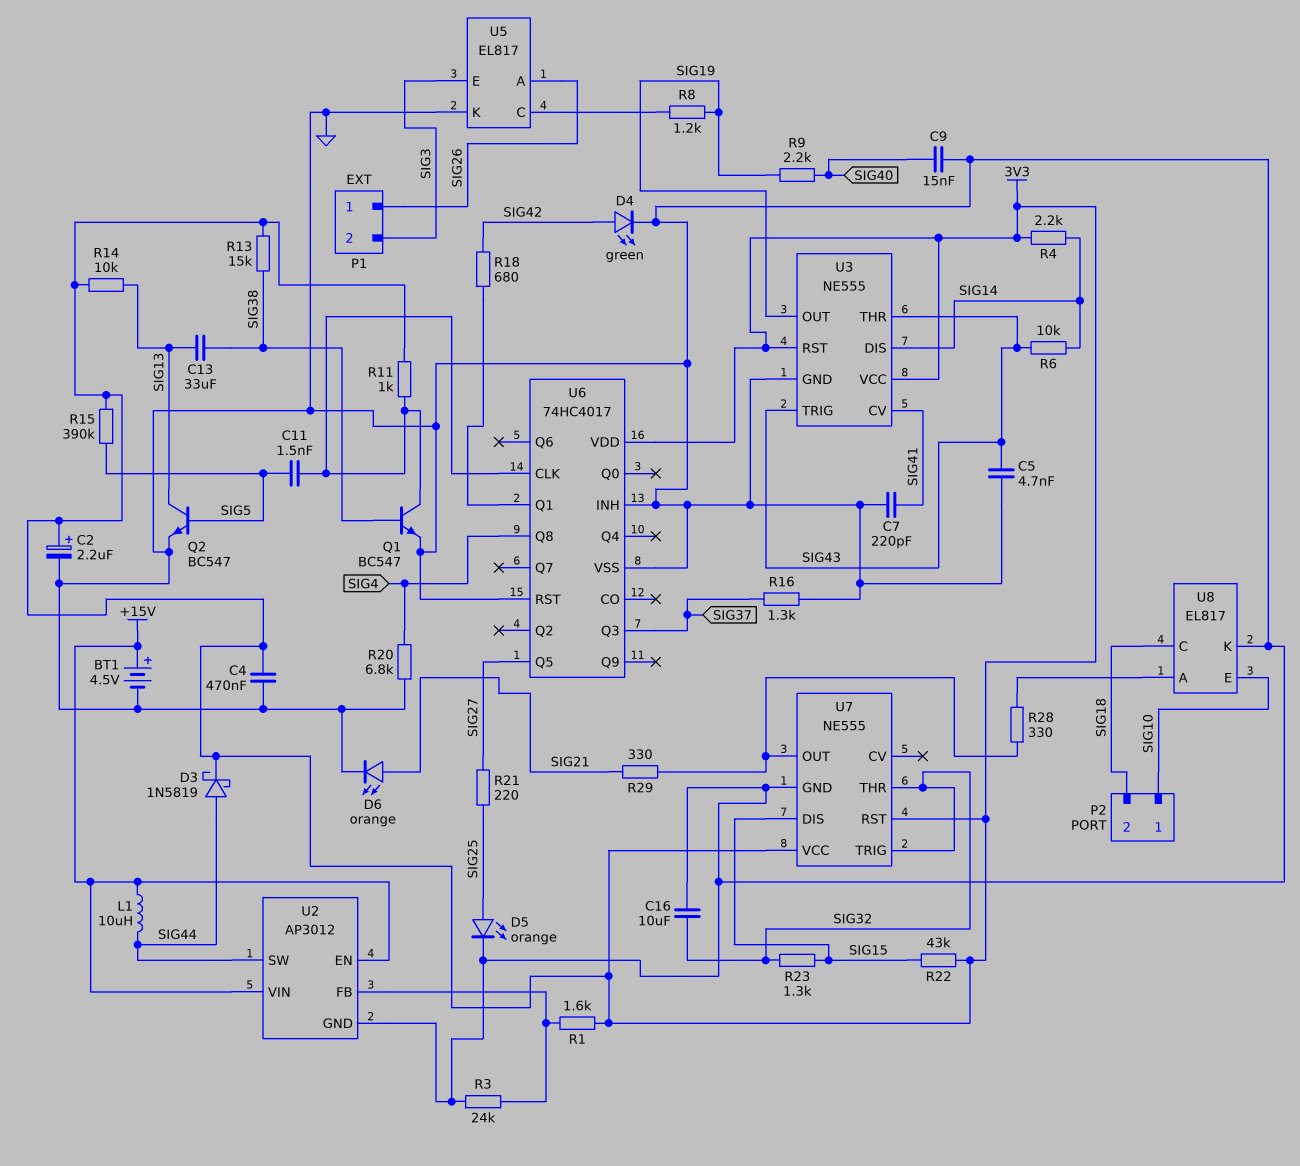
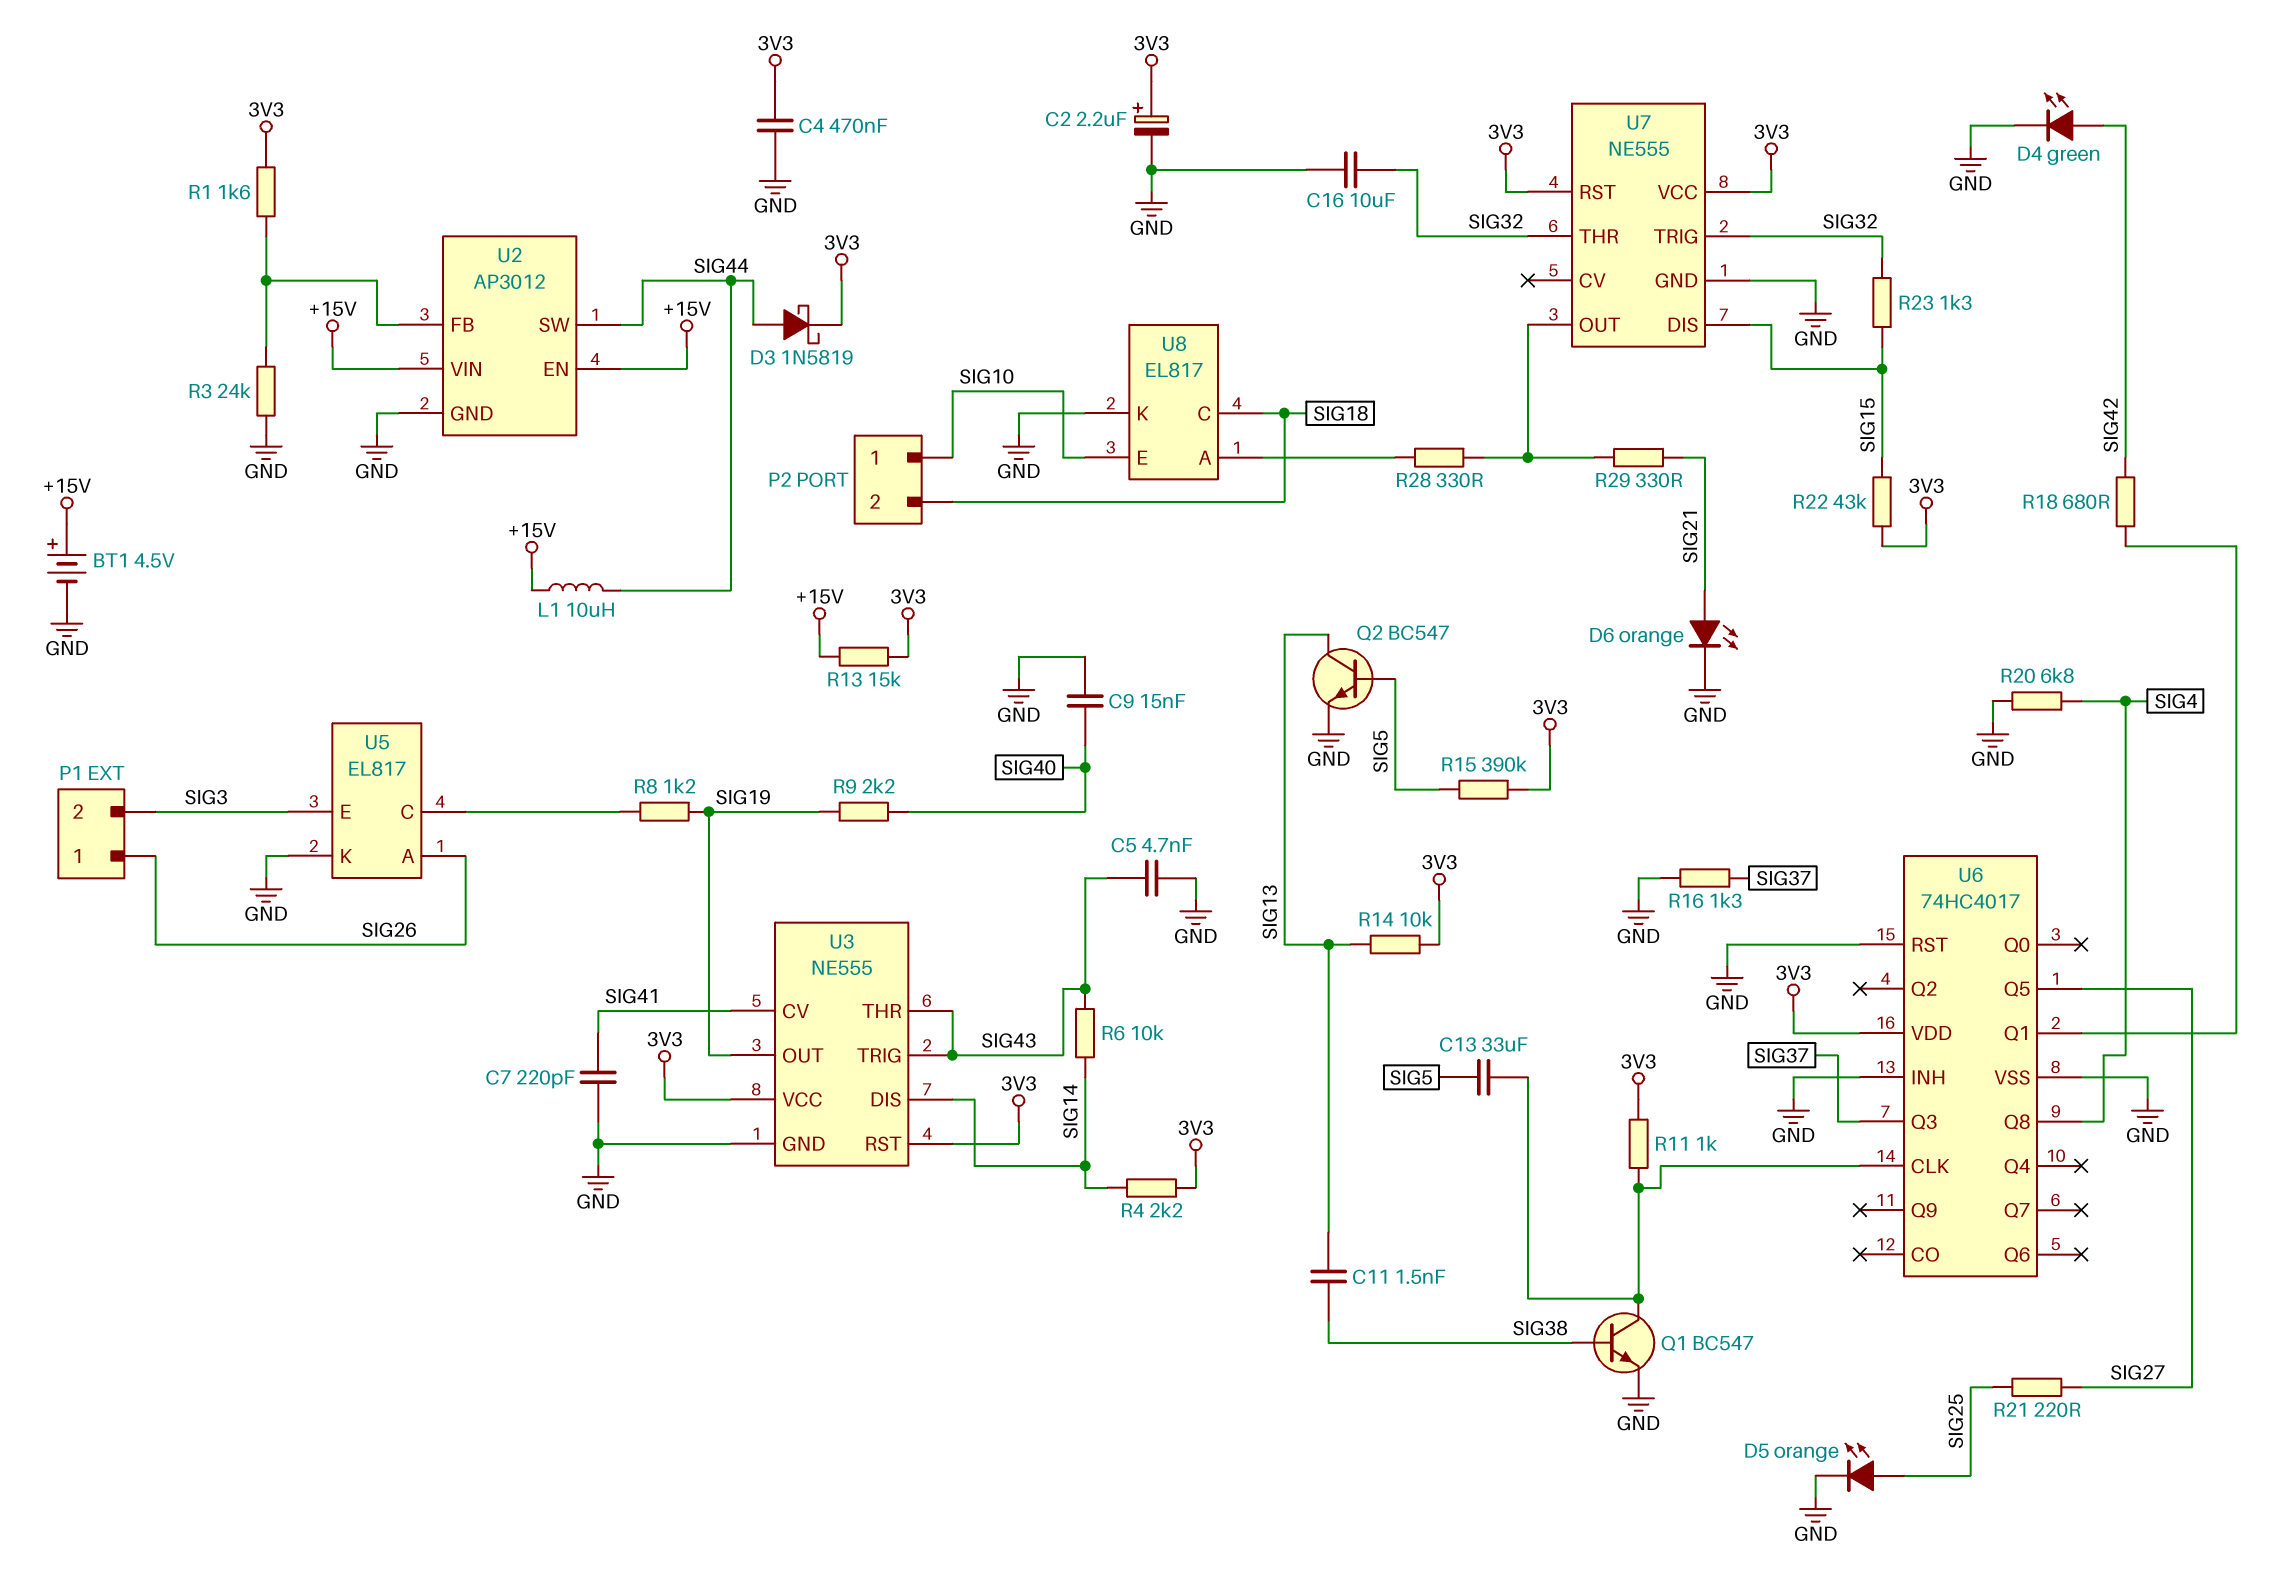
C11: 1.5nF (SIG5, U6/CLK) -> 1.5nF (SIG13, SIG38)
C13: 33uF (SIG13, SIG38) -> 33uF (SIG5, U6/CLK)
R13: 15k (3V3, SIG38) -> 15k (+15V, 3V3)

